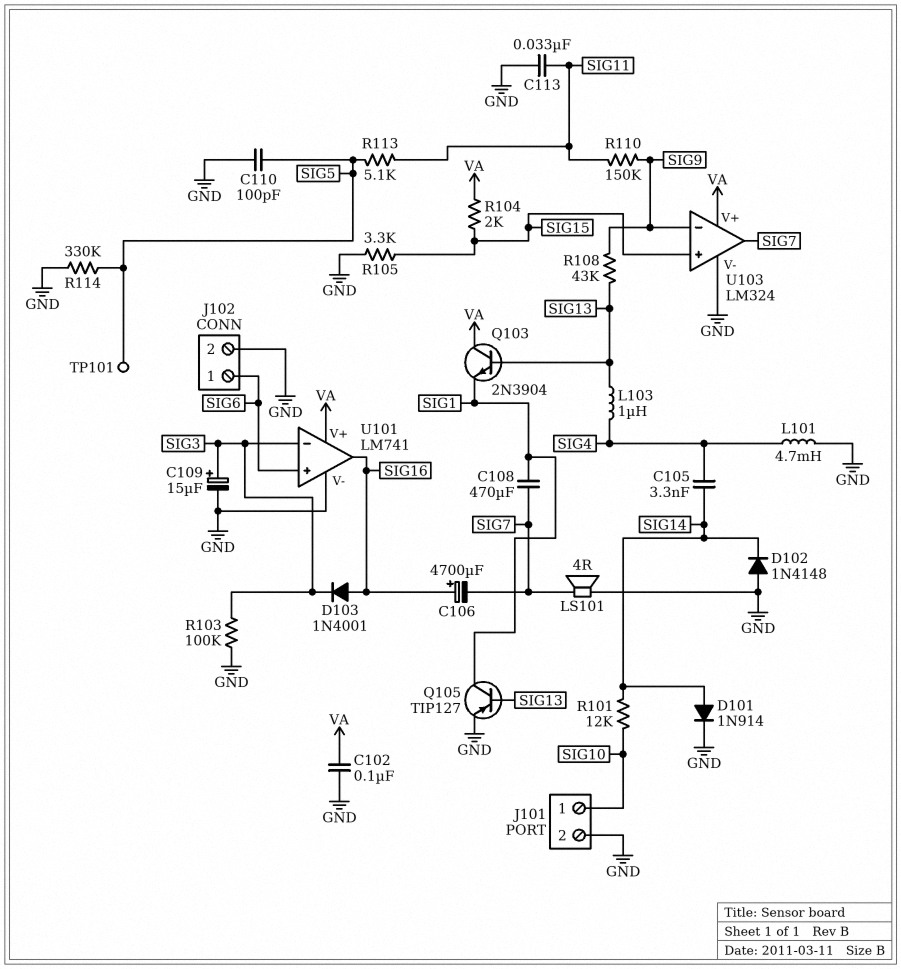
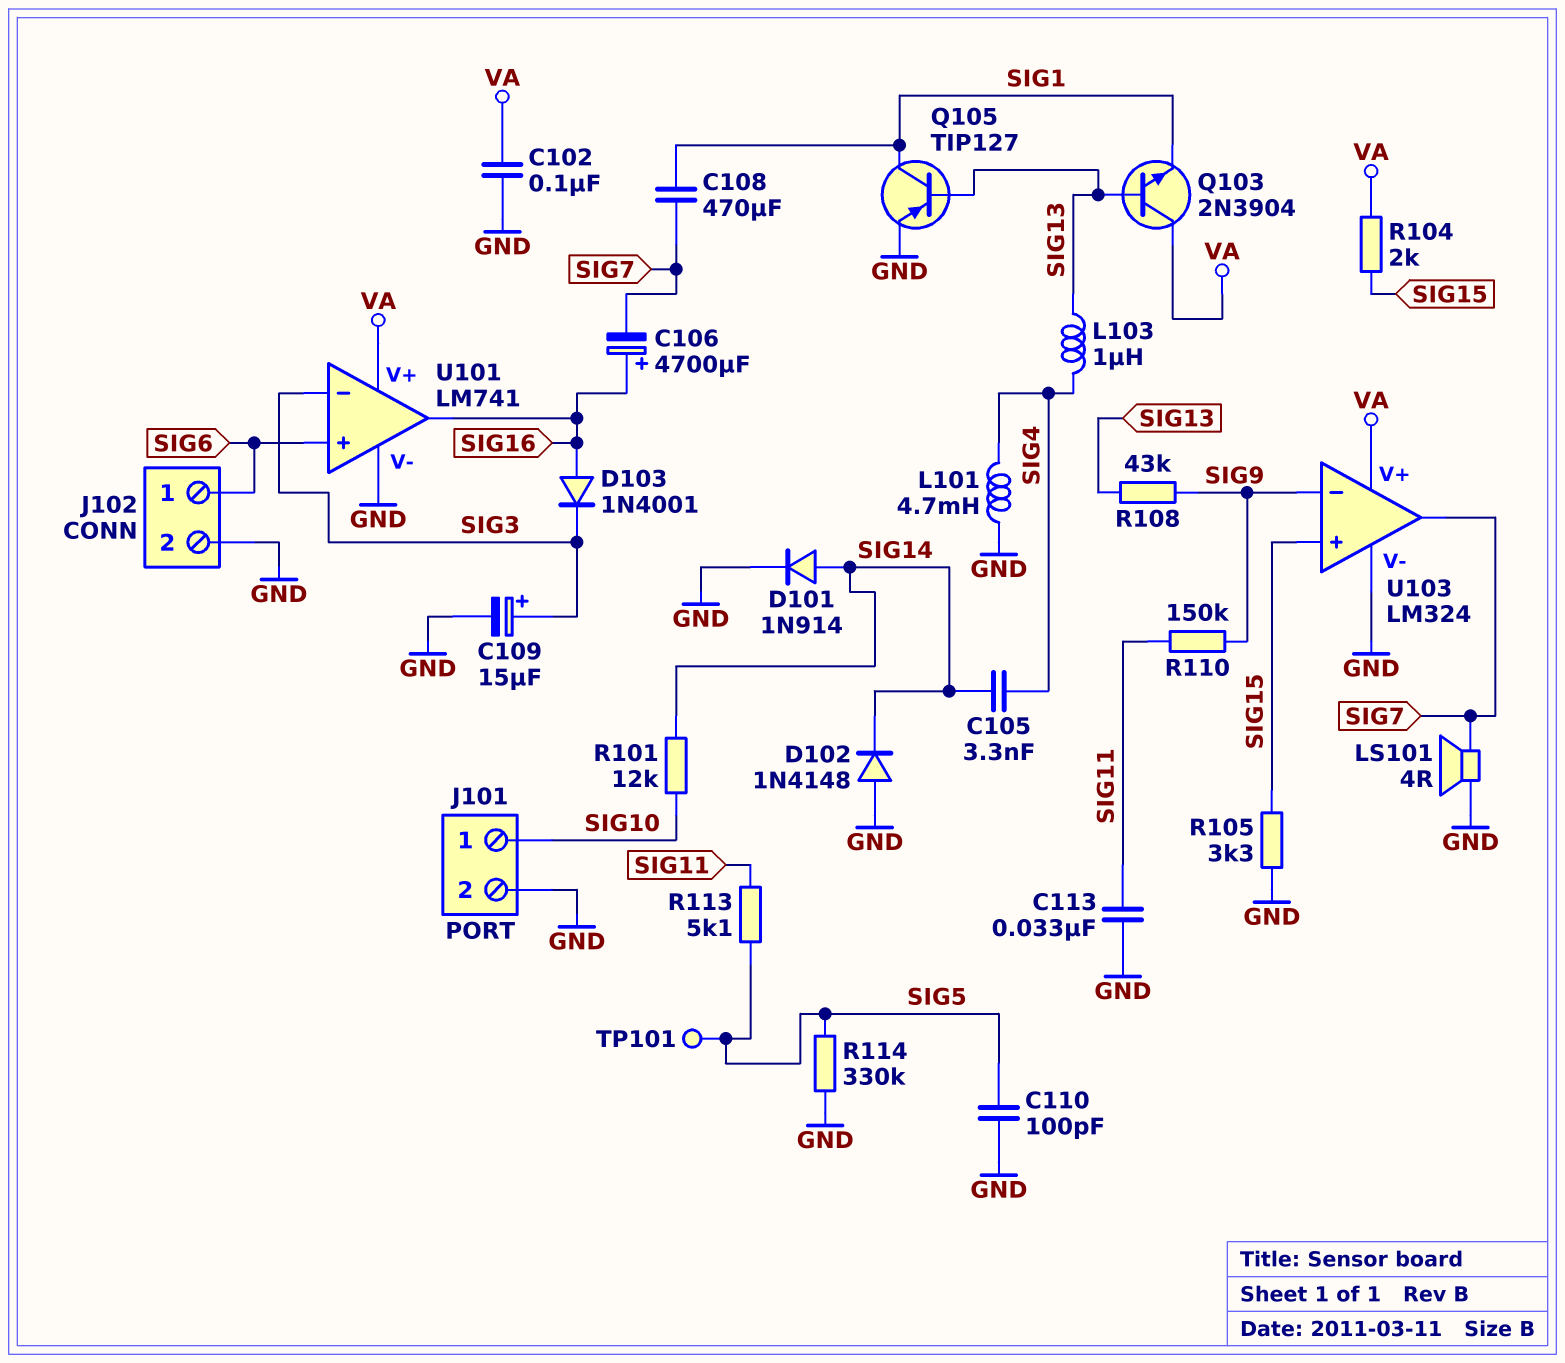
R103: 100k (GND, SIG3) -> none

